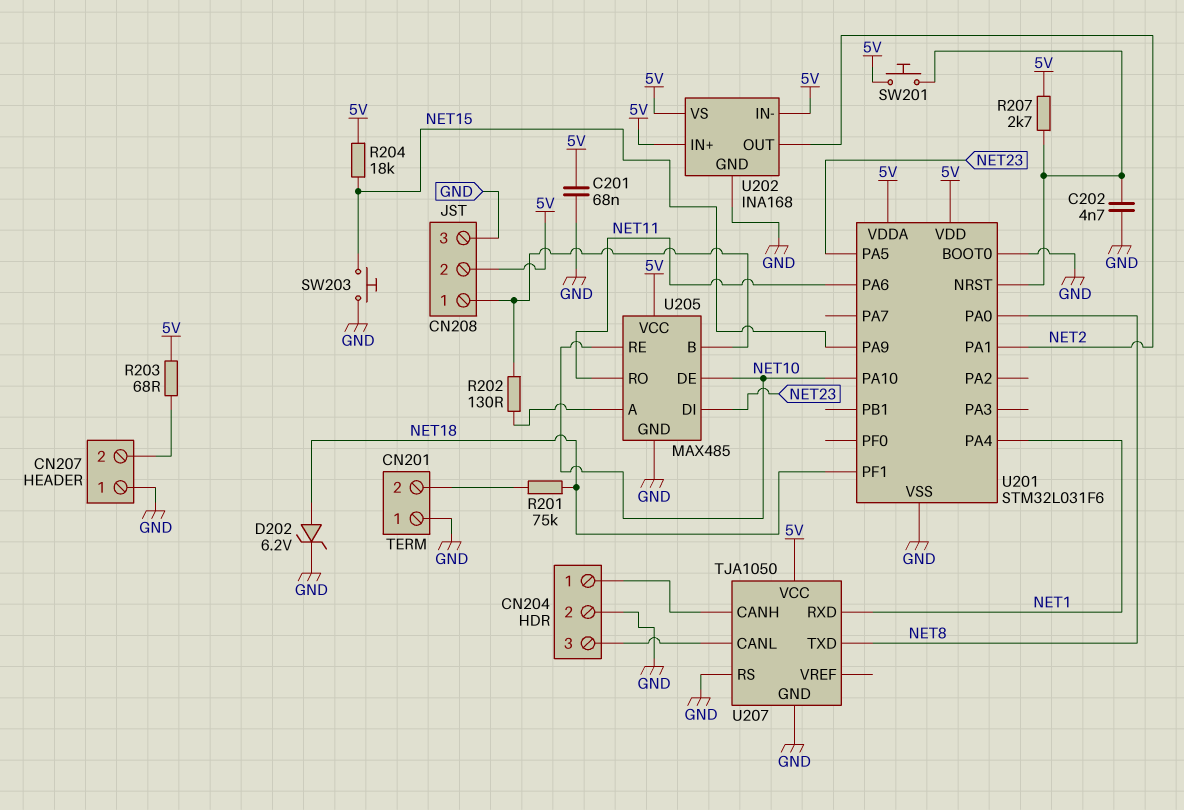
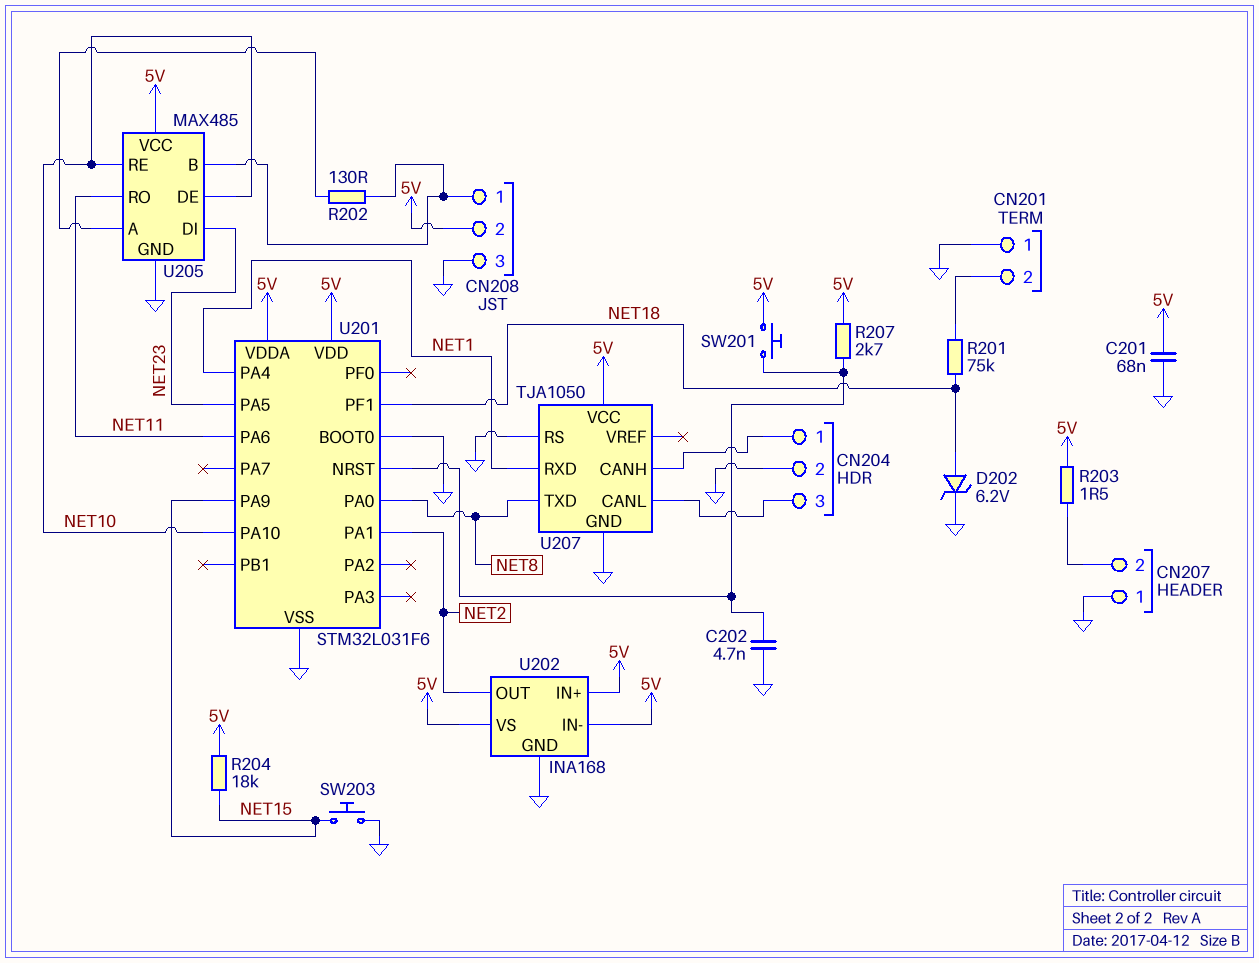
R203: 68 (5V, CN207/2) -> 1.5 (5V, CN207/2)

